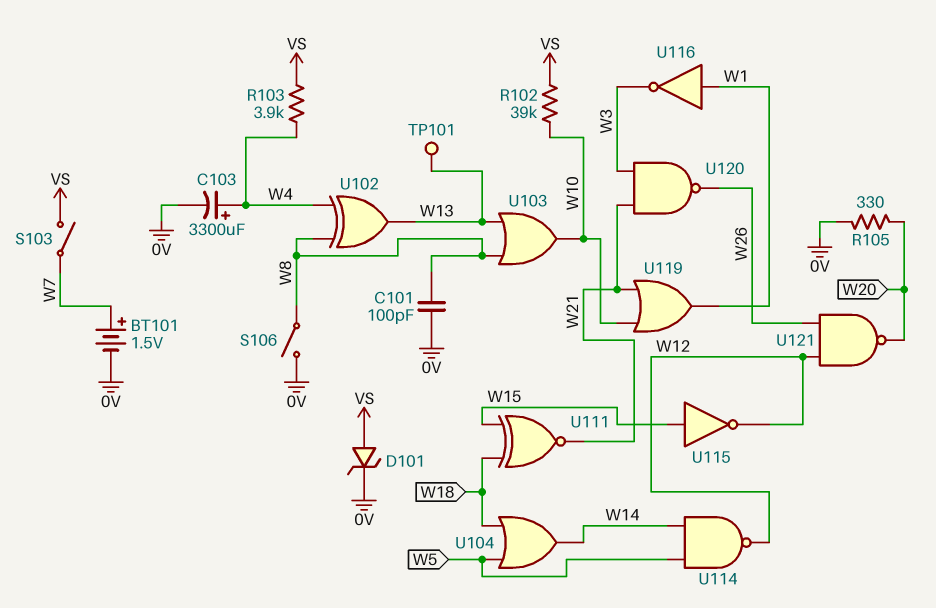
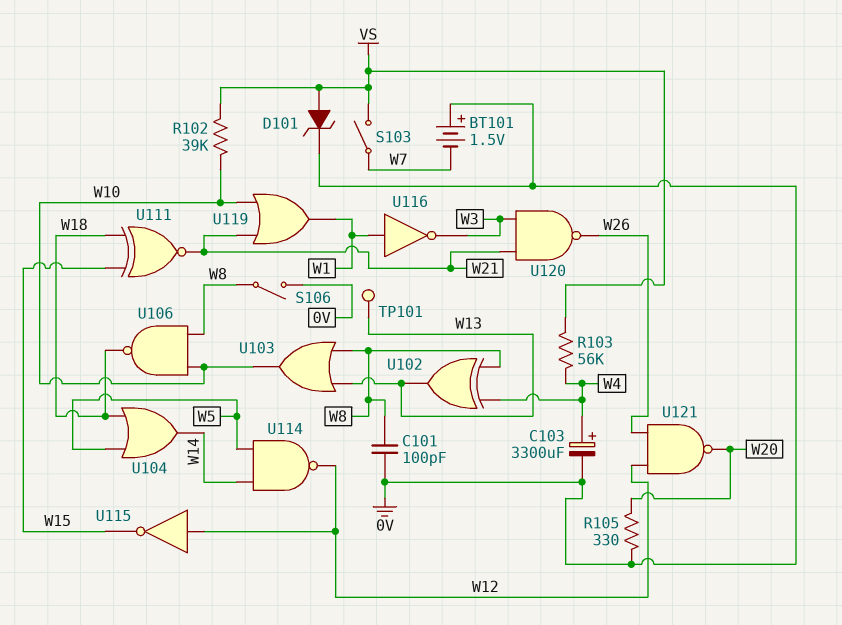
BT101: 1.5V (plus W7, minus 0V) -> 1.5V (plus 0V, minus W7)
R103: 3.9k (VS, W4) -> 56k (VS, W4)
U106: none -> NAND (in W8, in W10, out W18)
U115: NOT (in W15, out W12) -> NOT (in W12, out W15)

